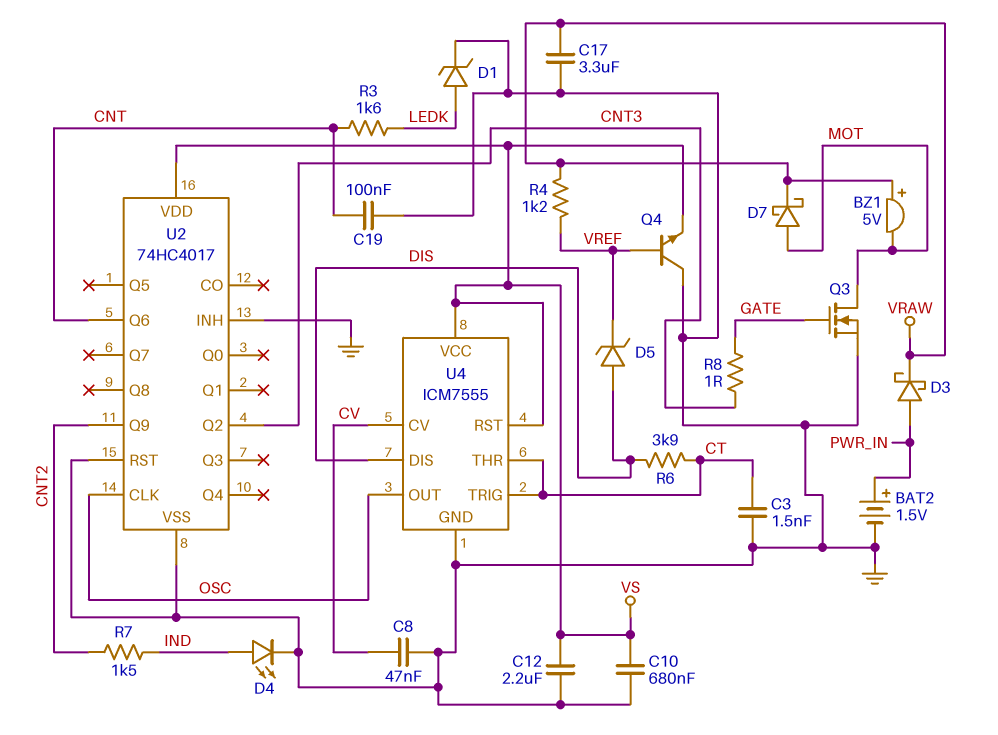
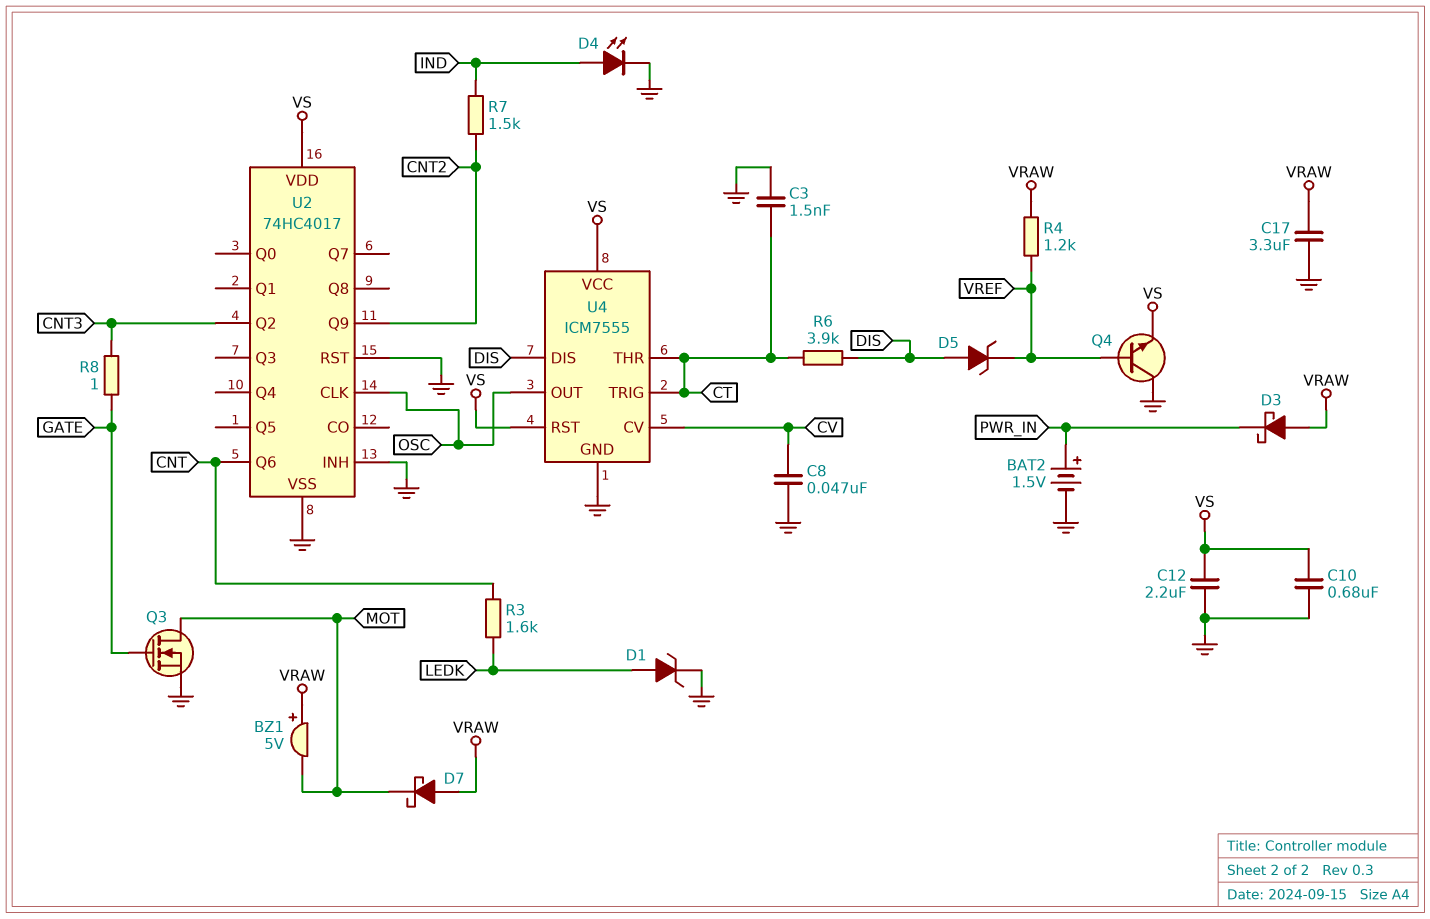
C19: 100nF (CNT, GND) -> none
D3: schottky (A PWR_IN, K VRAW) -> schottky (A VRAW, K PWR_IN)
D7: schottky (A MOT, K VRAW) -> schottky (A VRAW, K MOT)

